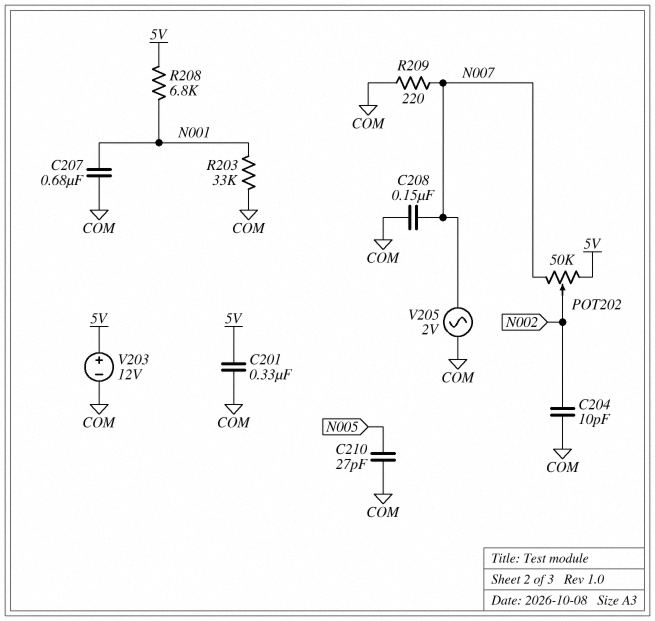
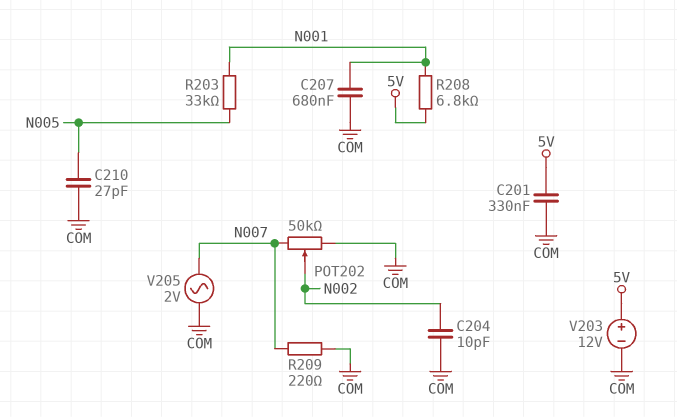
C208: 150nF (COM, N007) -> none
POT202: 50k (5V, N007, wiper N002) -> 50k (COM, N007, wiper N002)
R203: 33k (COM, N001) -> 33k (N001, N005)

